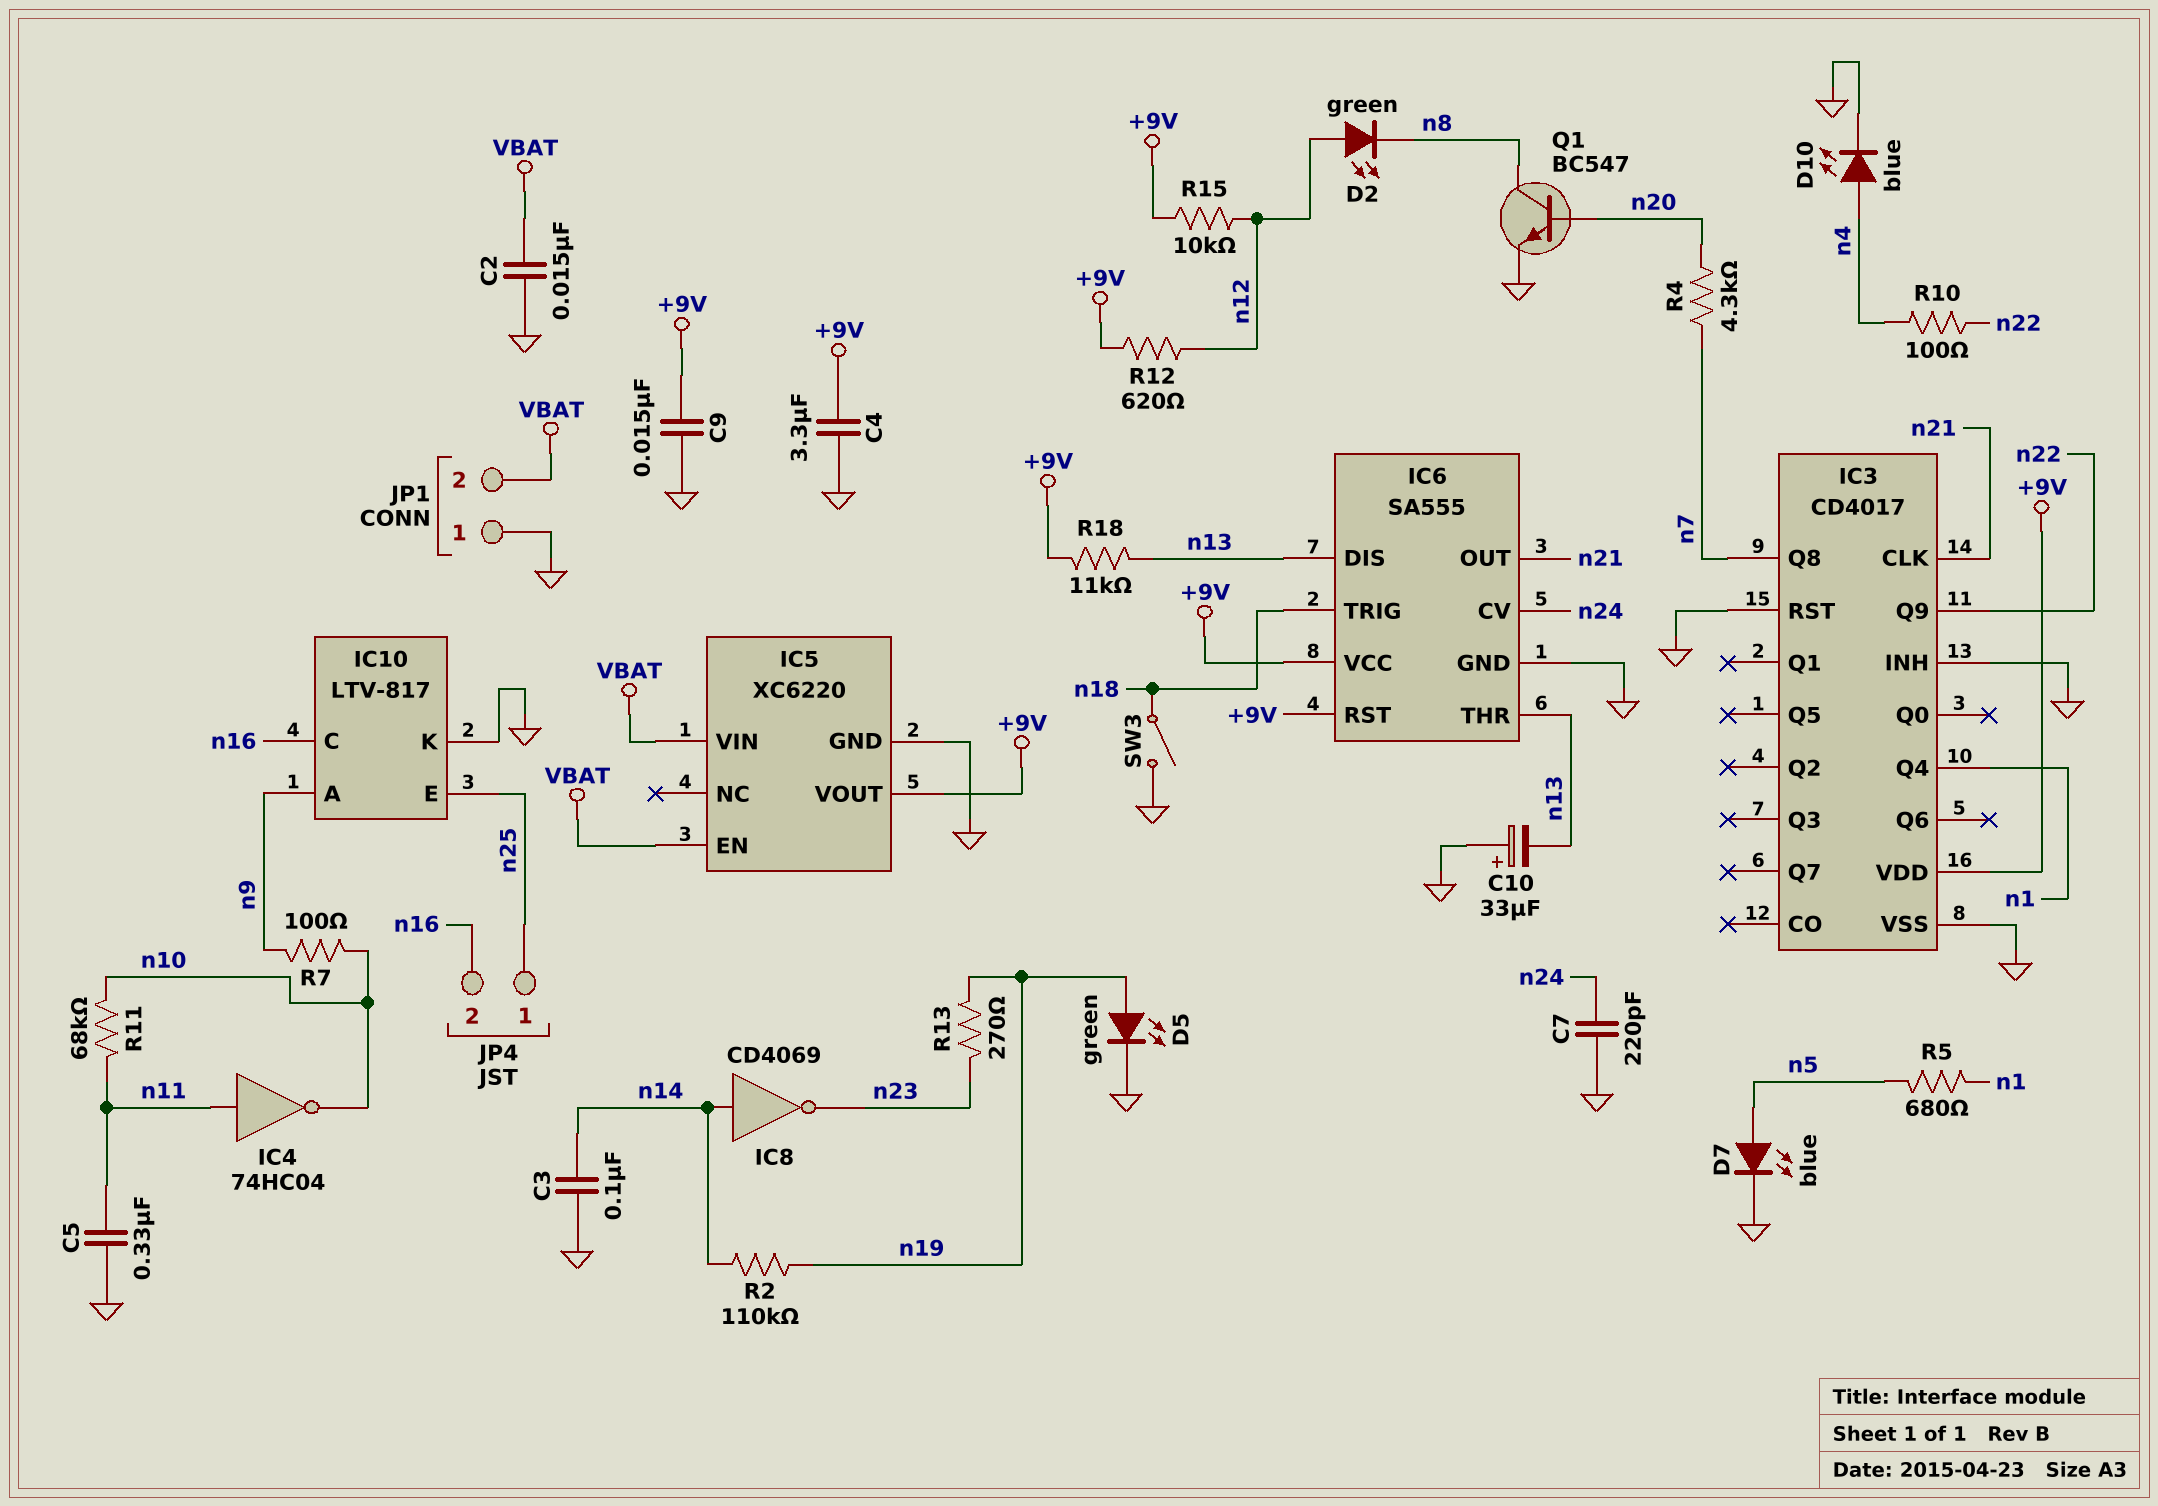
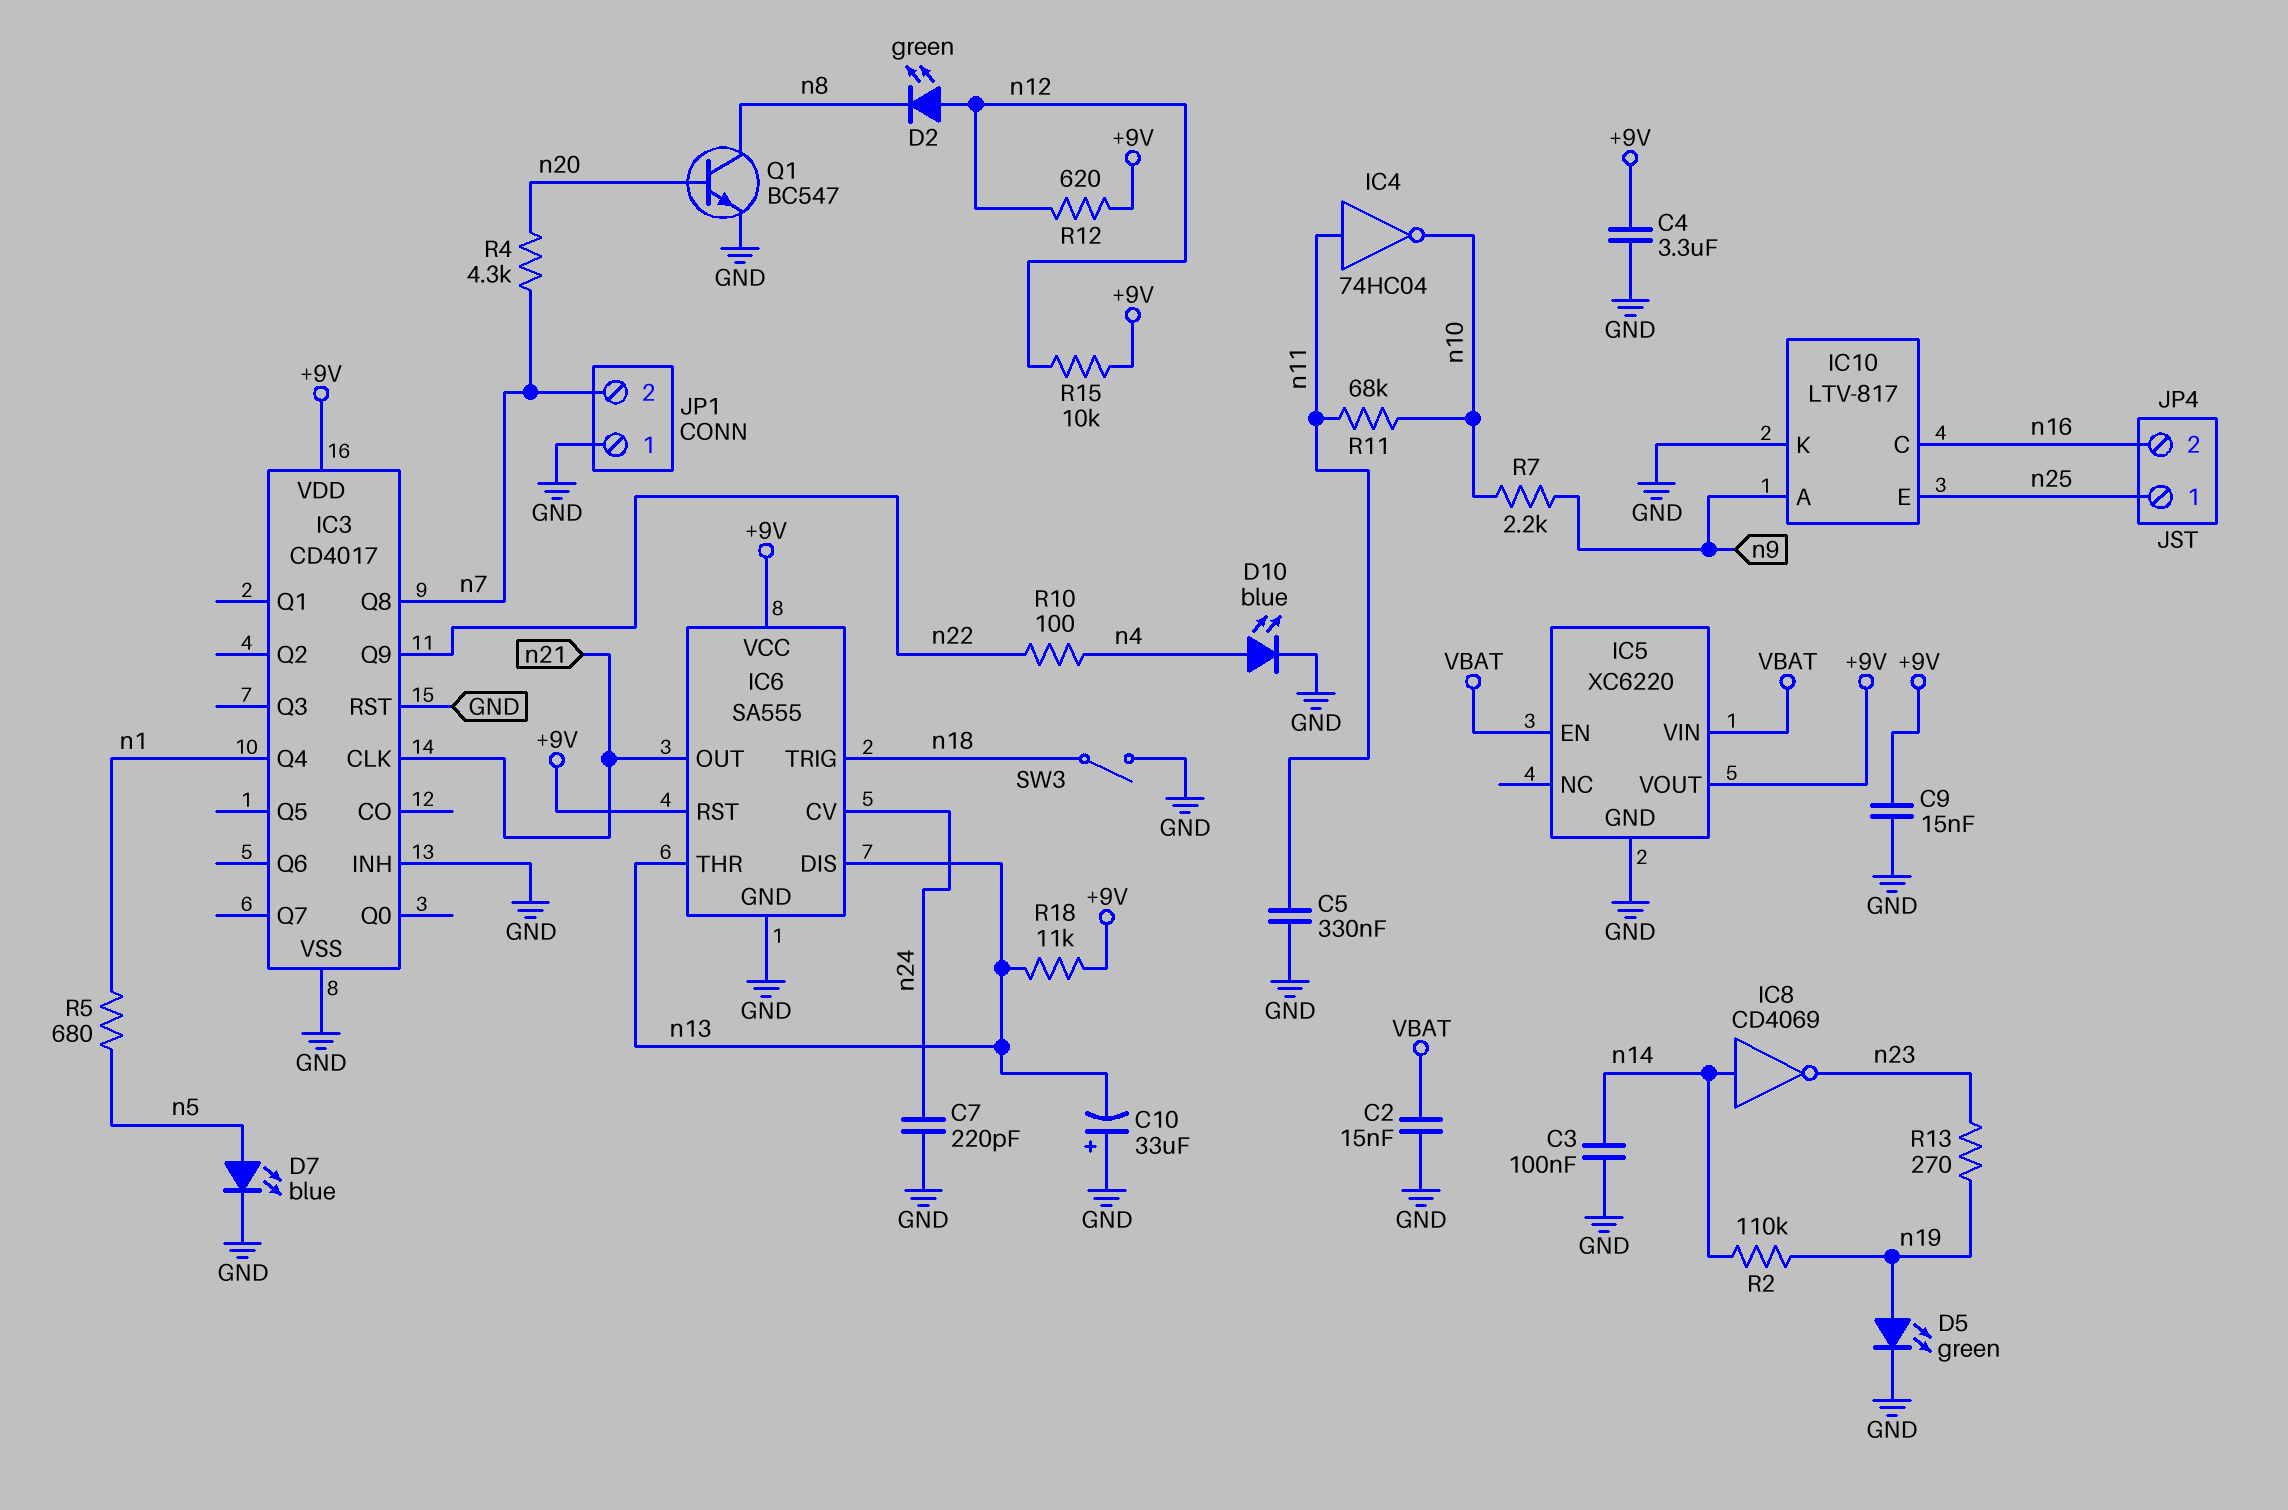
JP1 pin 2: VBAT -> n7
R7: 100 (n9, n10) -> 2.2k (n9, n10)

